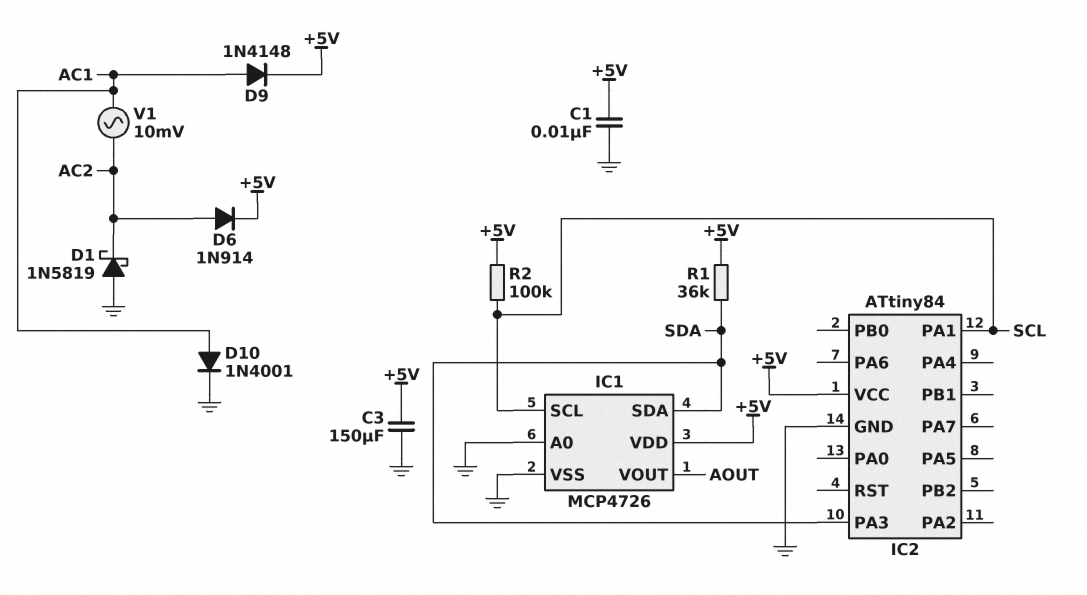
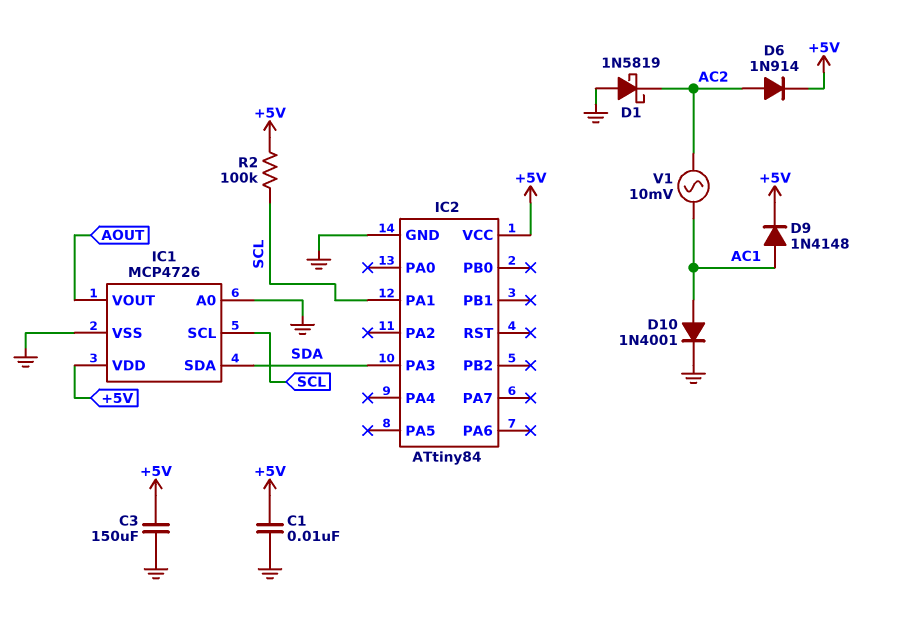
R1: 36k (+5V, SDA) -> none

